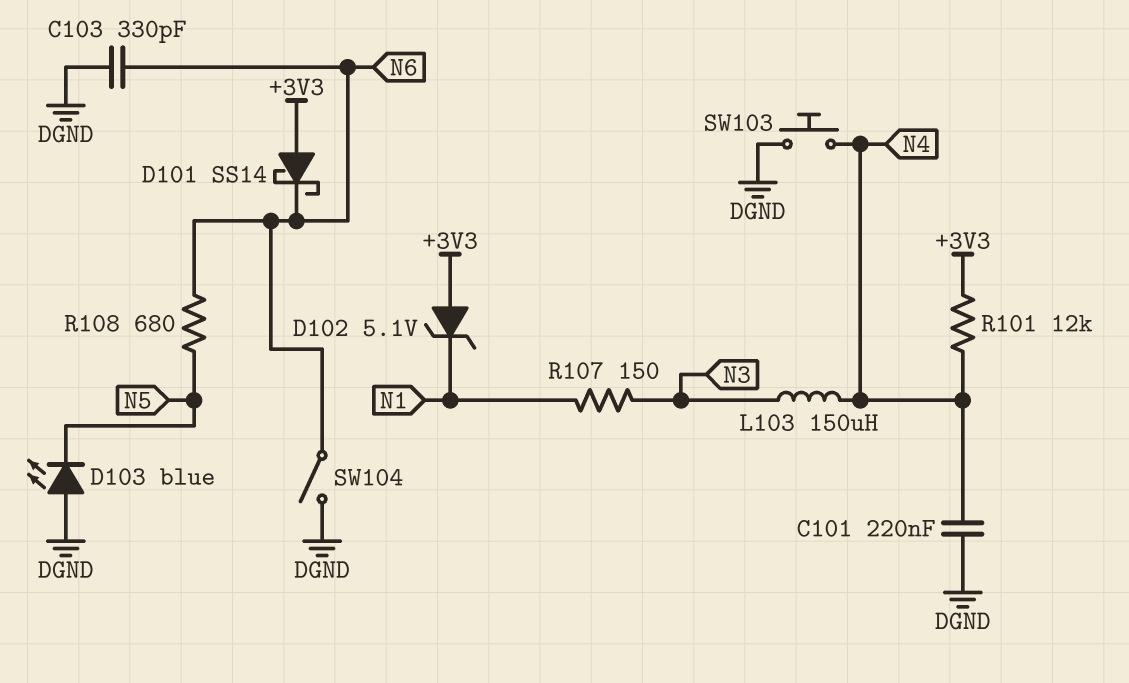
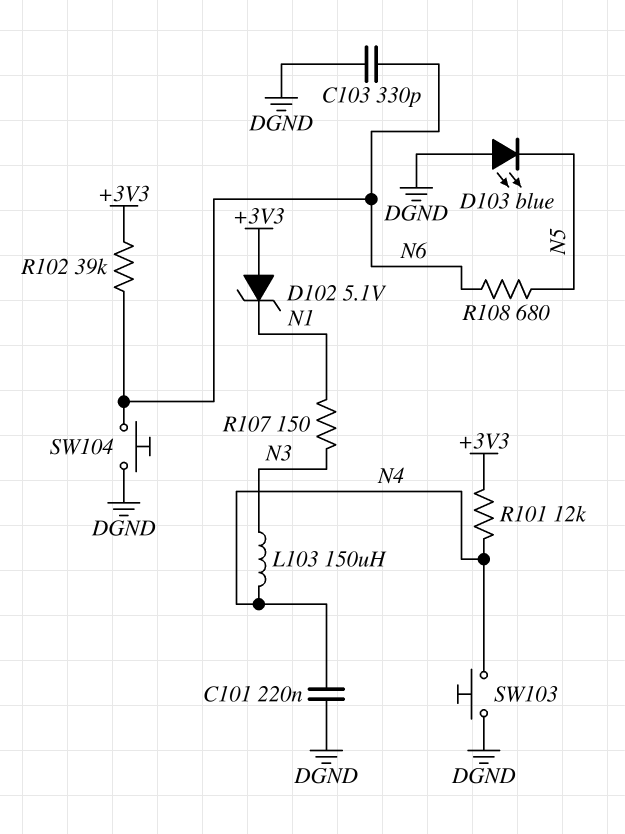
D101: schottky SS14 (A +3V3, K N6) -> none
R102: none -> 39k (+3V3, N6)
SW104: switch (DGND, N6) -> button (DGND, N6)

